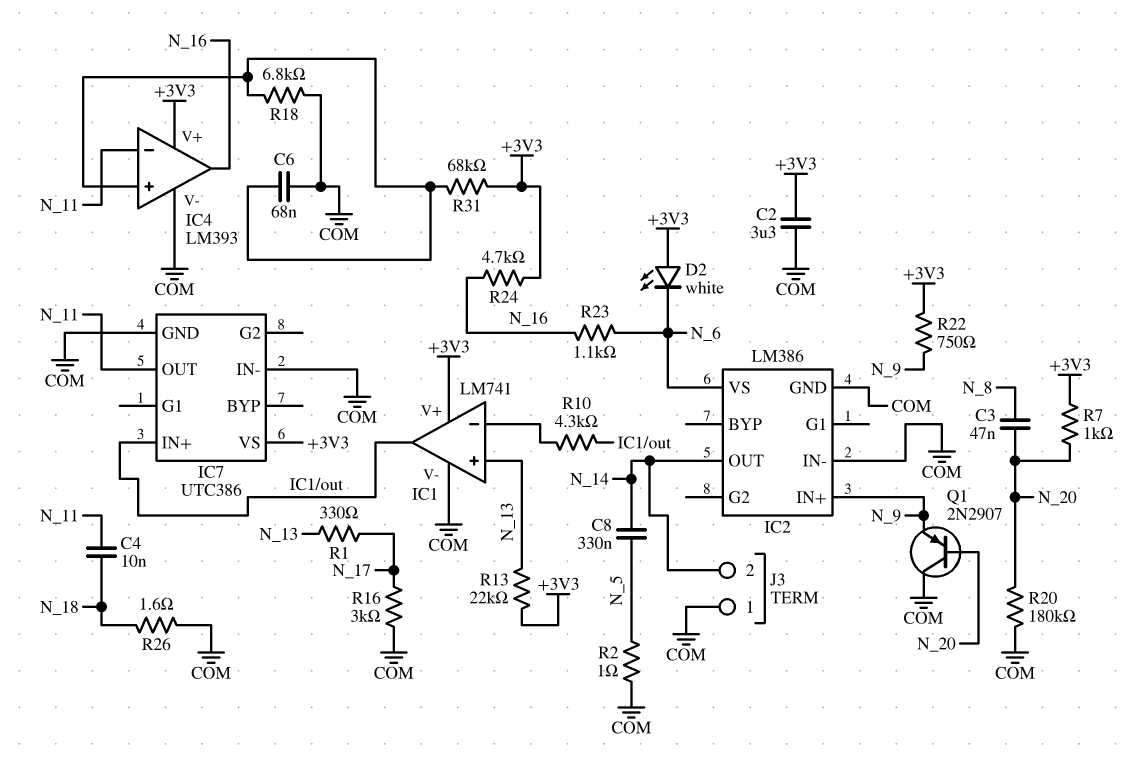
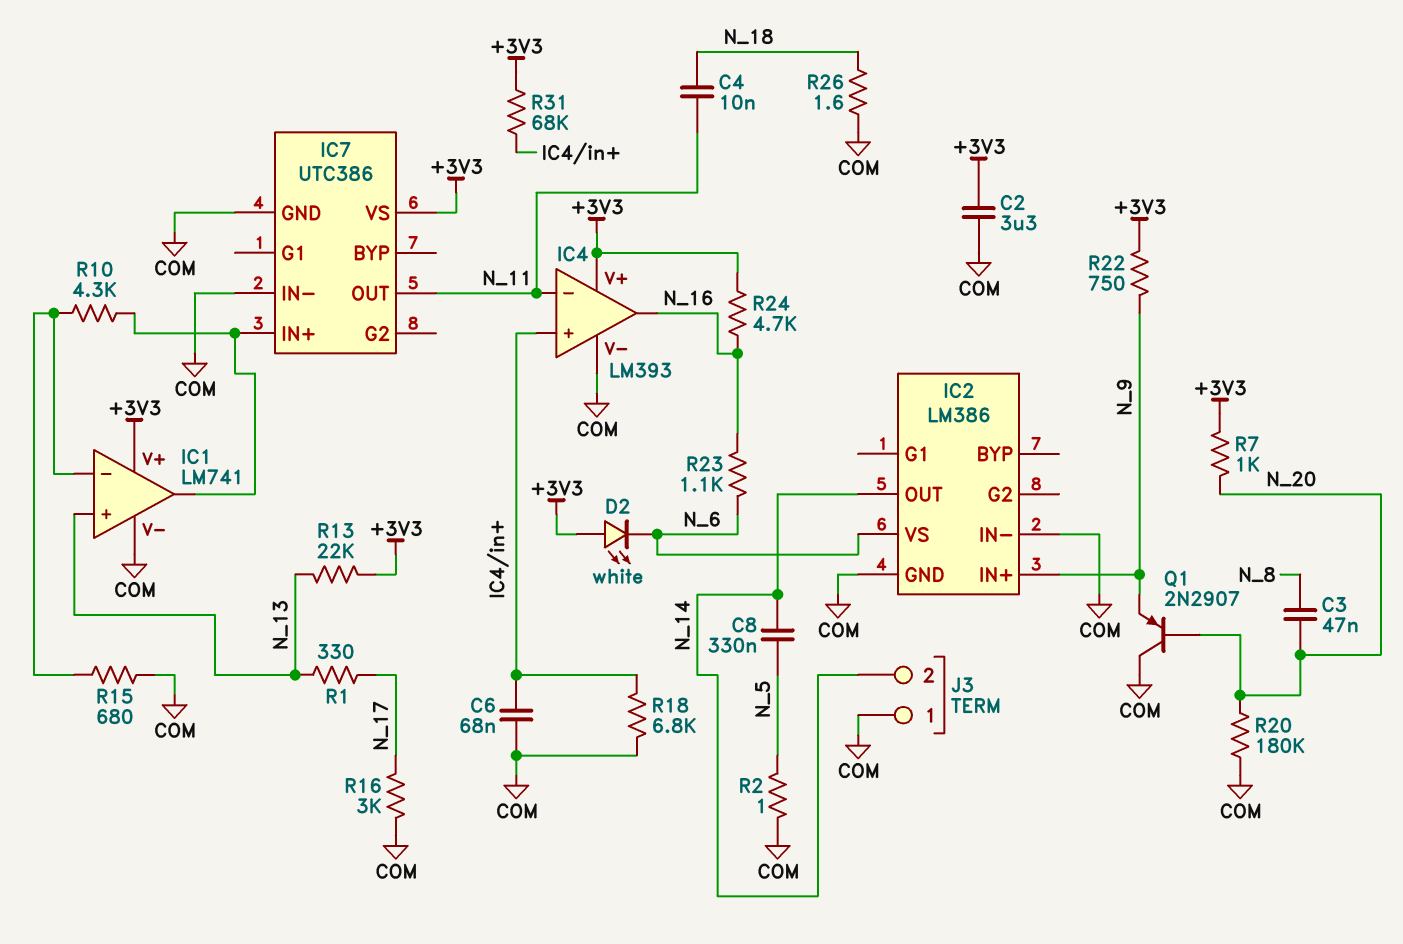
R15: none -> 680 (COM, IC1/in-)

